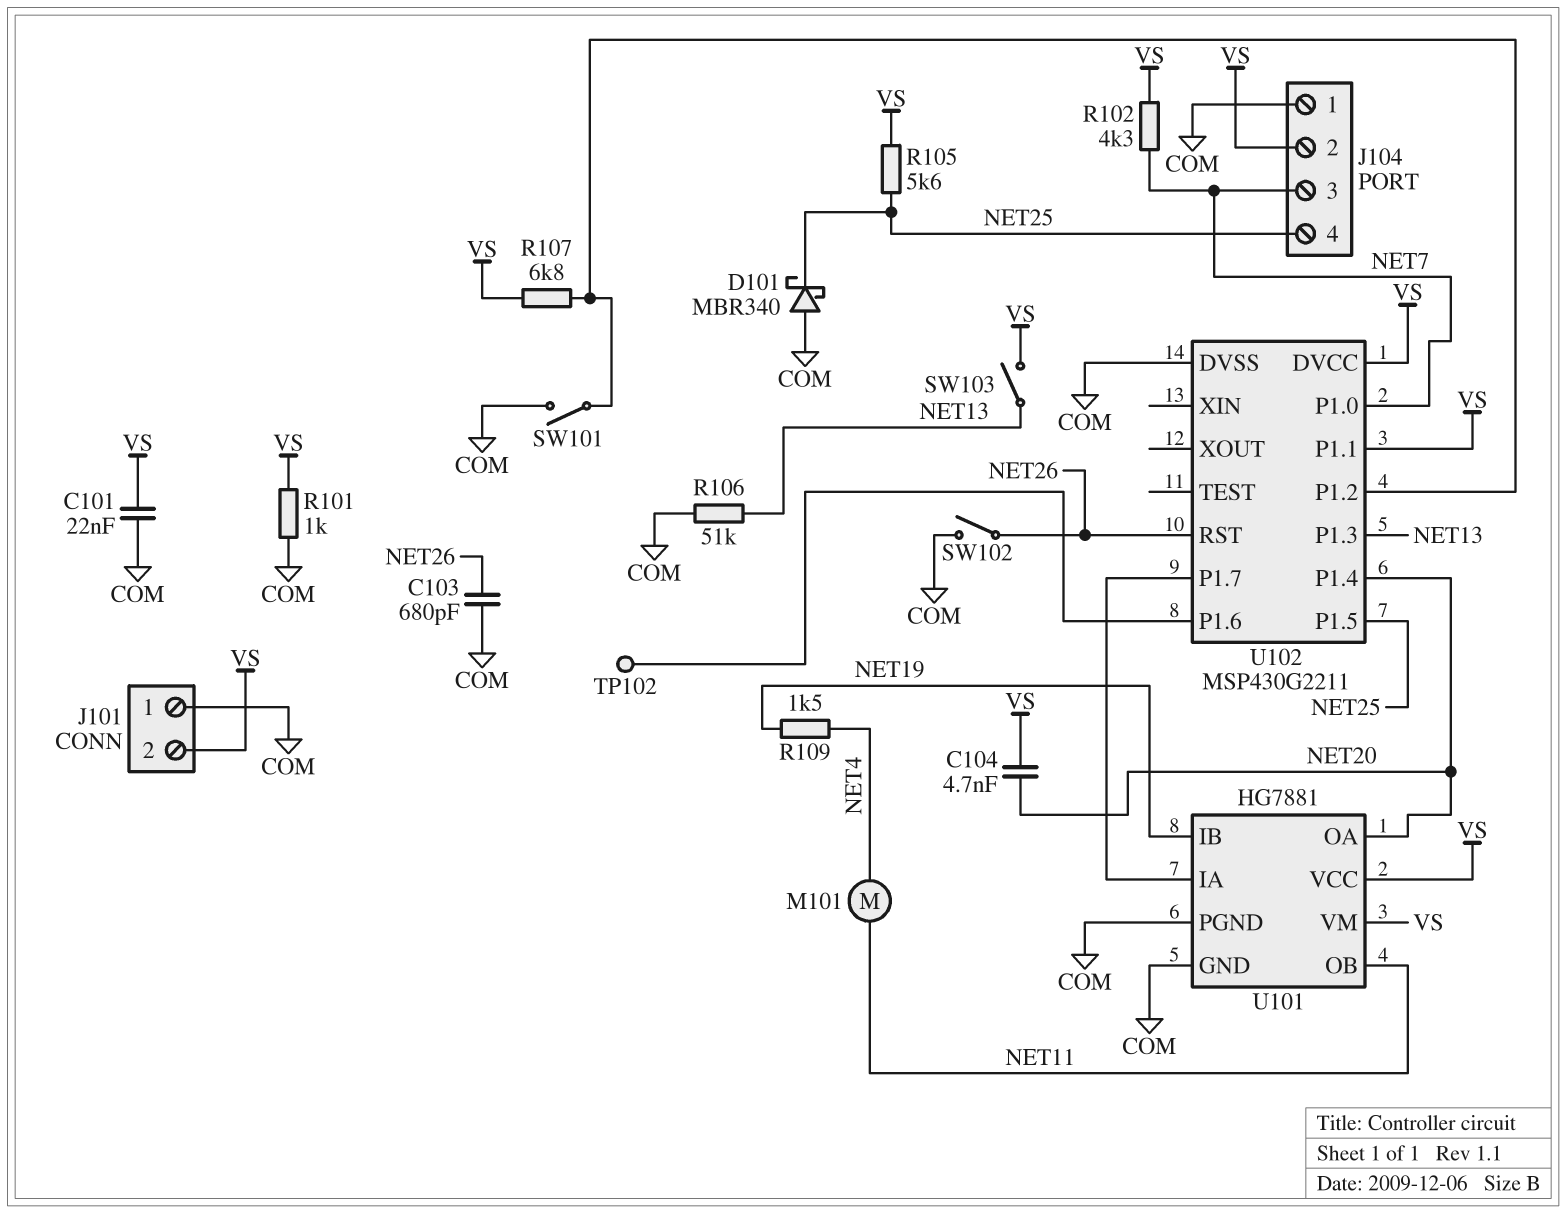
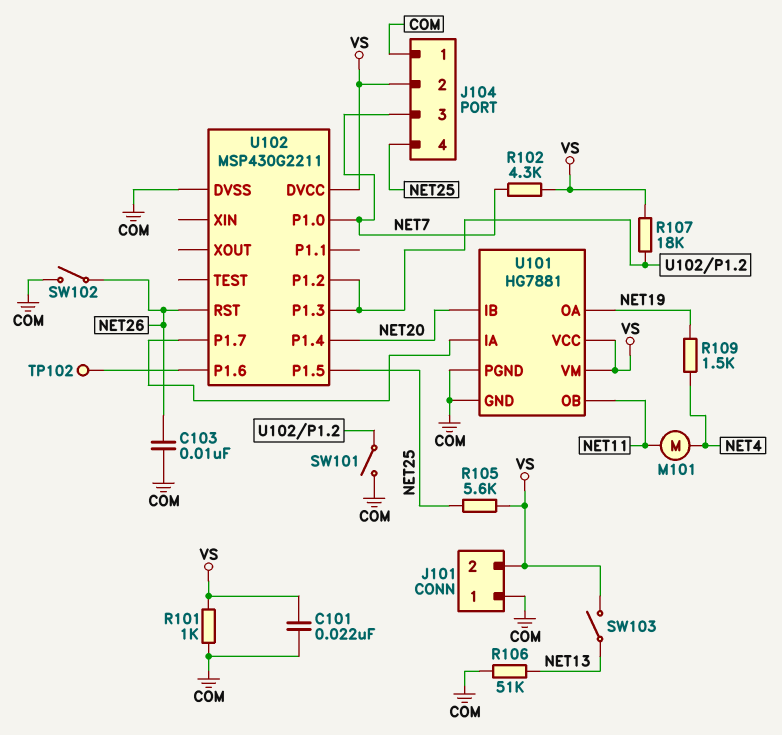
C103: 680pF (COM, NET26) -> 10nF (COM, NET26)
C104: 4.7nF (NET20, VS) -> none
D101: schottky MBR340 (A COM, K NET25) -> none
R107: 6.8k (U102/P1.2, VS) -> 18k (U102/P1.2, VS)
U101 pin IB: NET19 -> NET20
U101 pin OA: NET20 -> NET19
U102 pin P1.1: VS -> none
U102 pin P1.3: NET13 -> U102/P1.2

